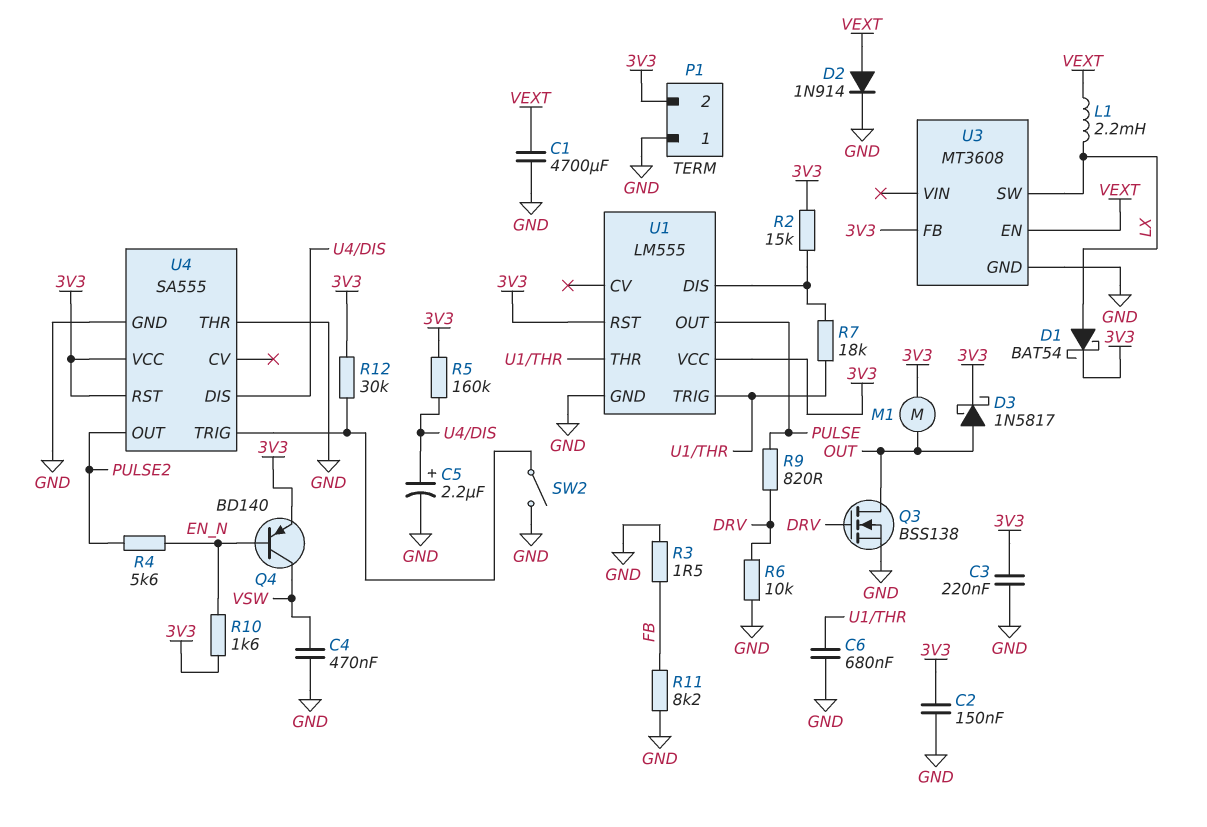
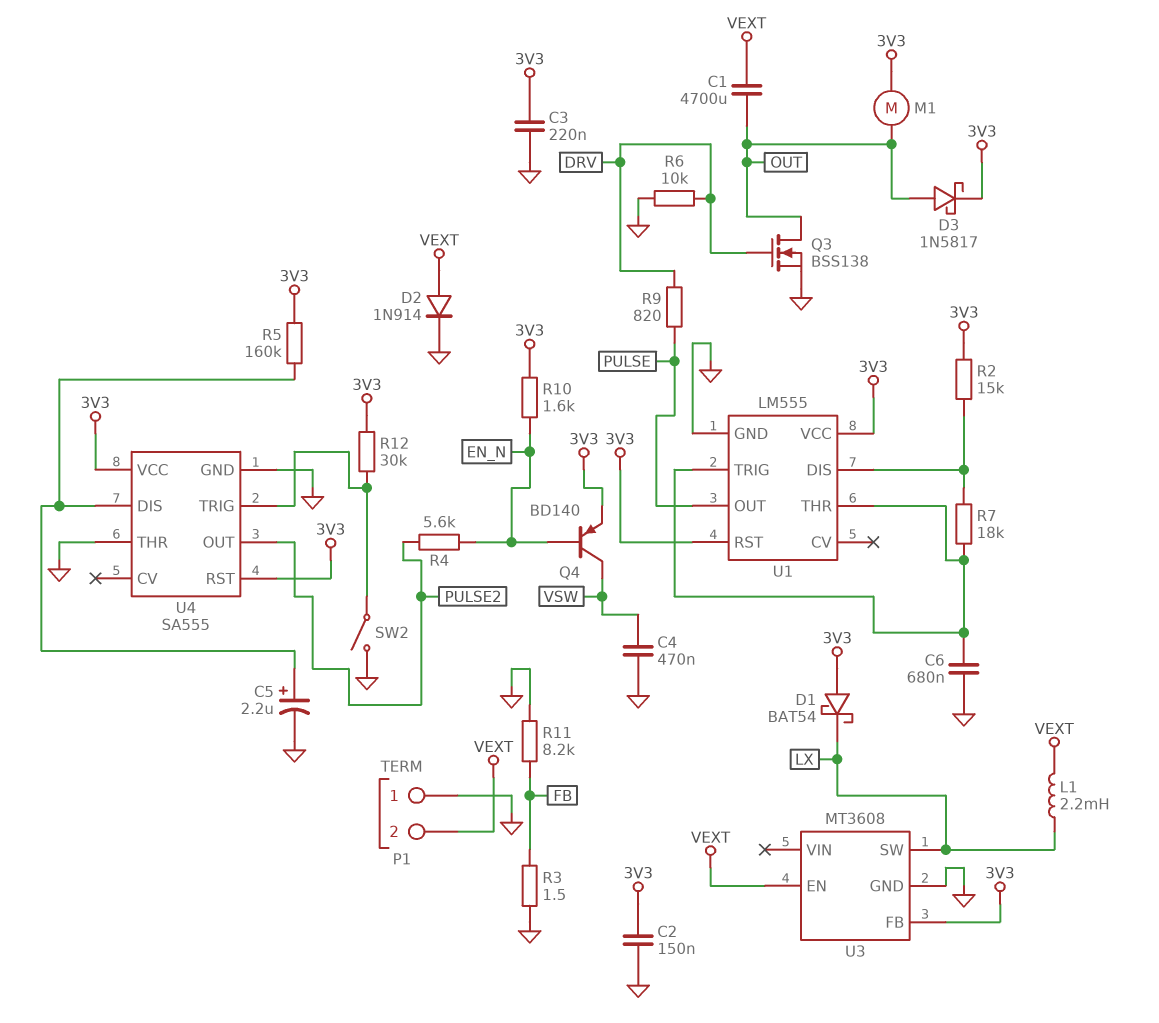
C1: 4700uF (GND, VEXT) -> 4700uF (OUT, VEXT)
D1: schottky BAT54 (A LX, K 3V3) -> schottky BAT54 (A 3V3, K LX)
P1 pin 2: 3V3 -> VEXT

